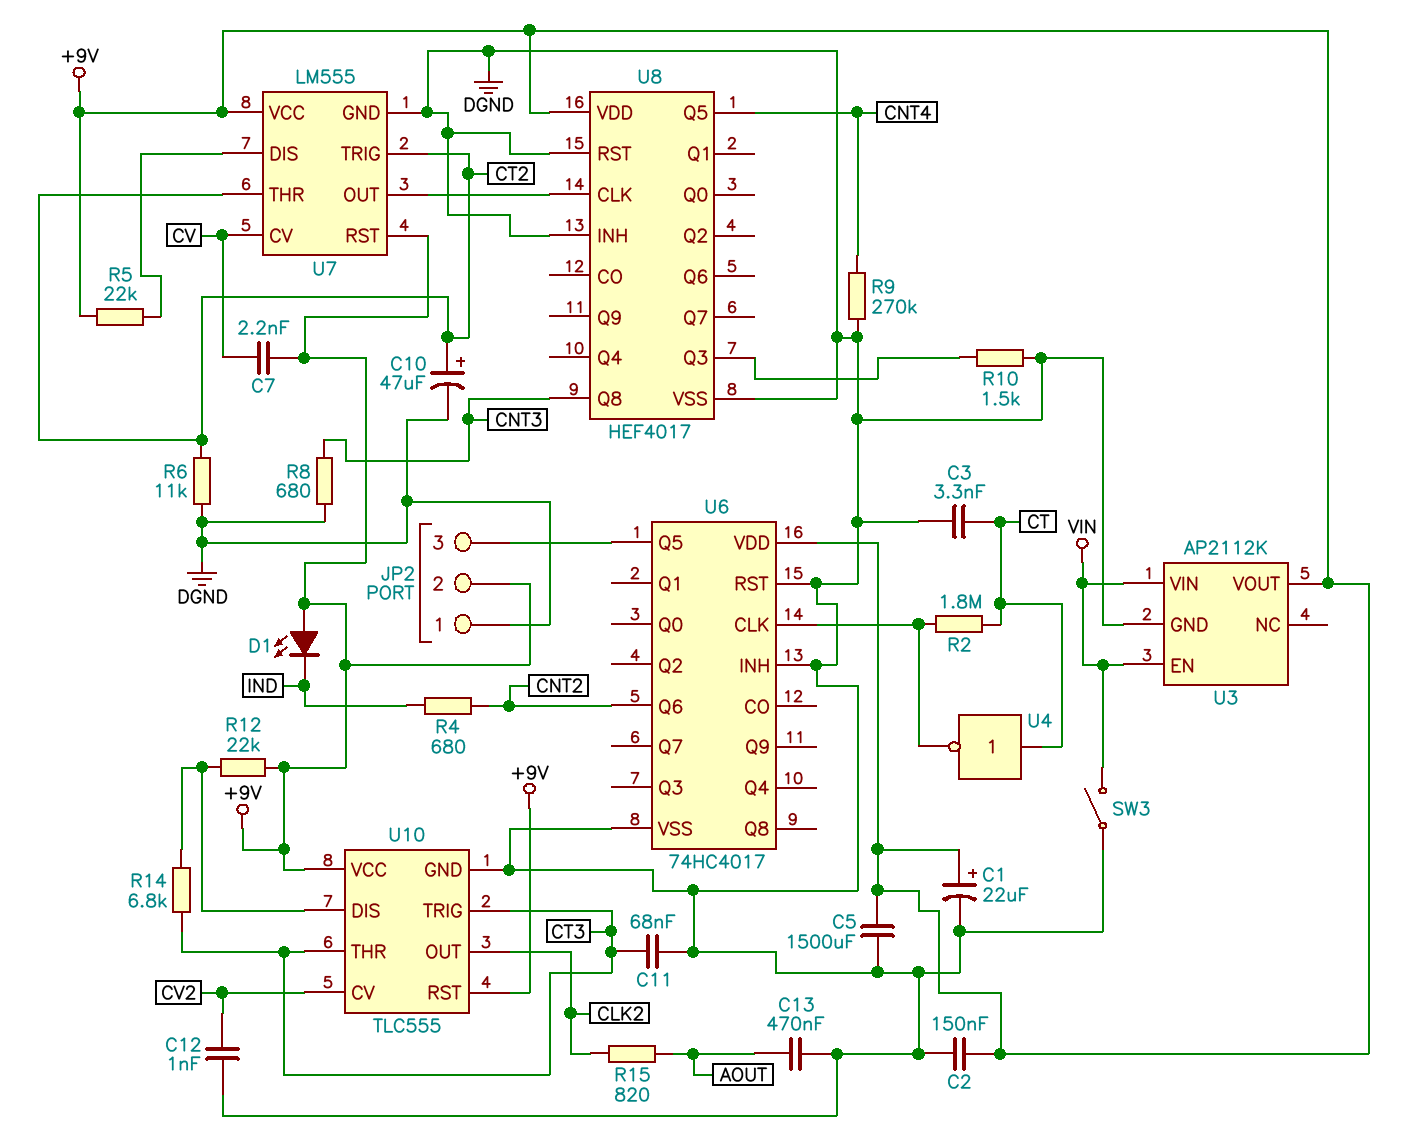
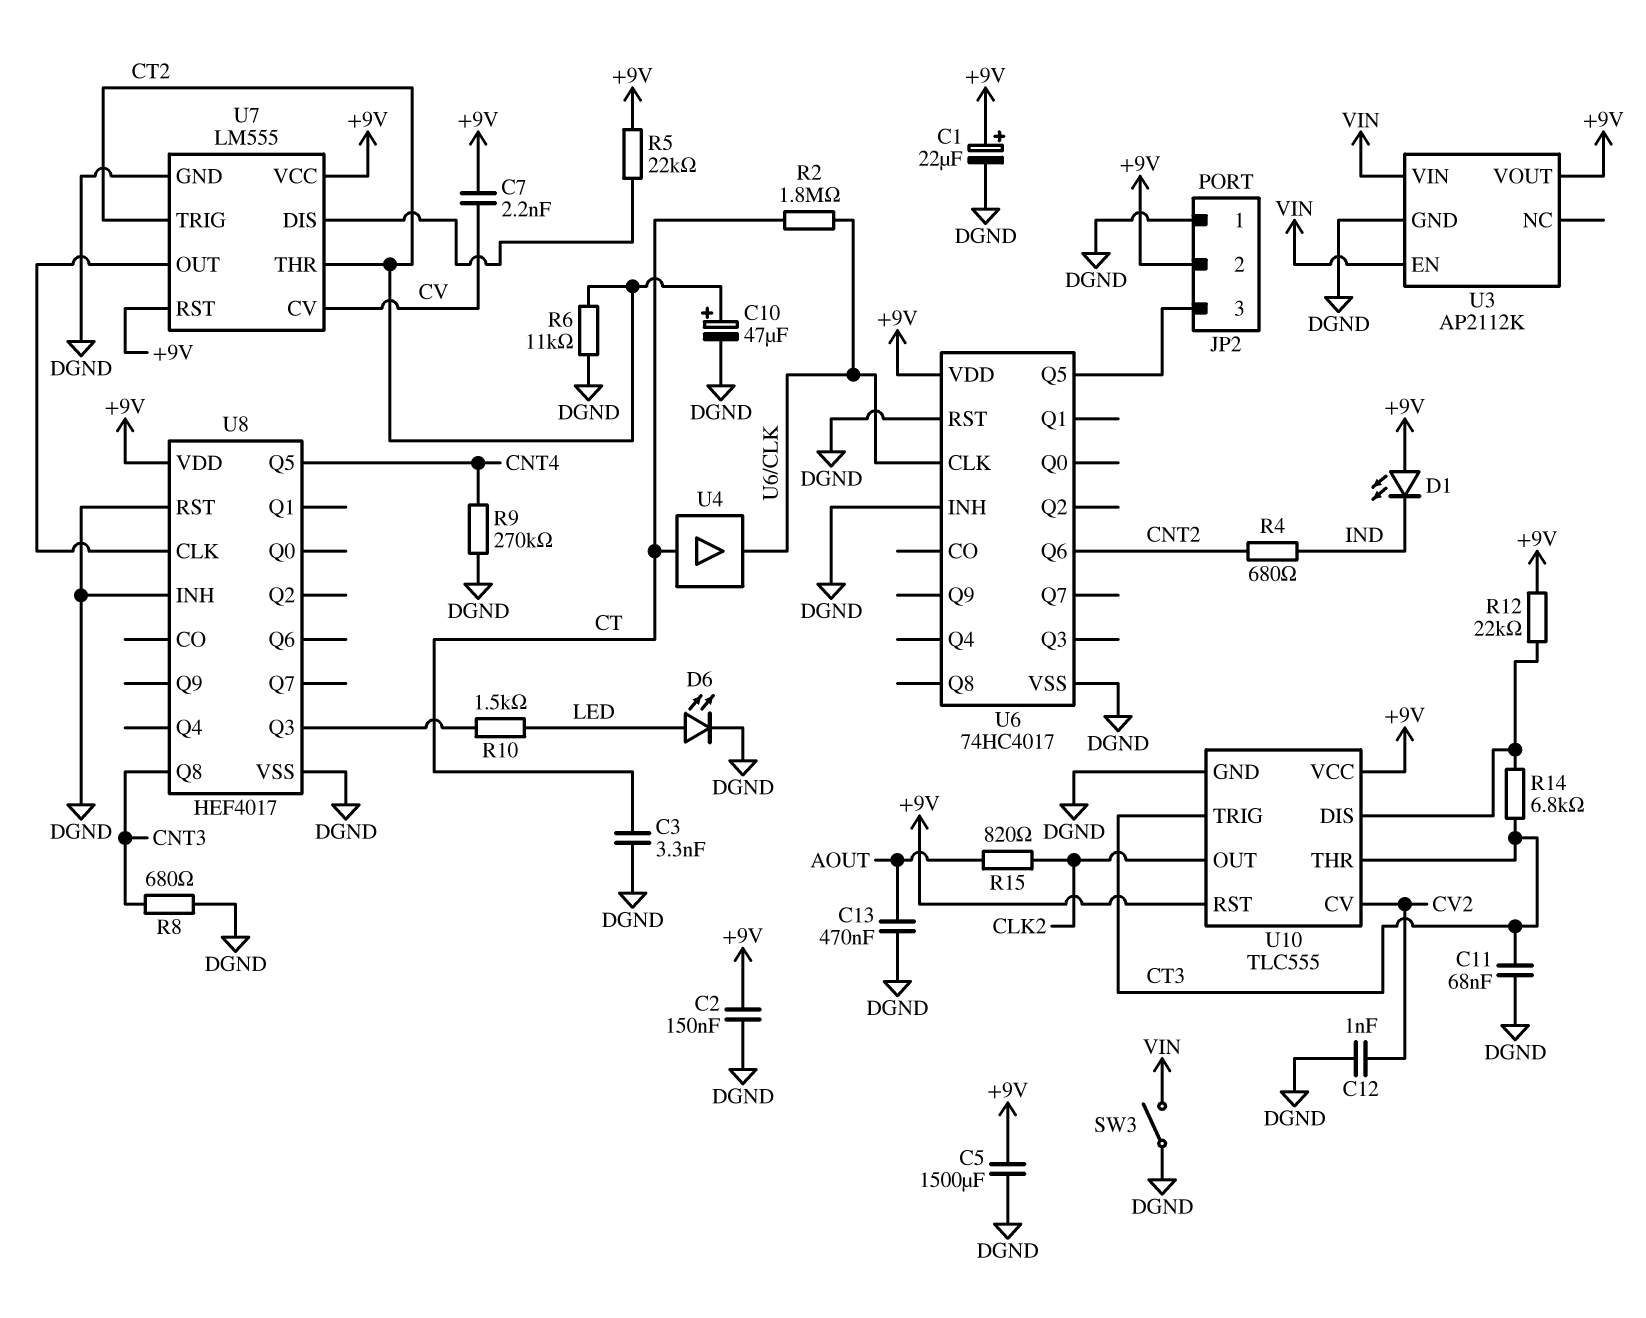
D6: none -> LED (A LED, K DGND)
R10: 1.5k (DGND, U8/Q3) -> 1.5k (LED, U8/Q3)
U4: NOT (in CT, out U6/CLK) -> buffer (in CT, out U6/CLK)

